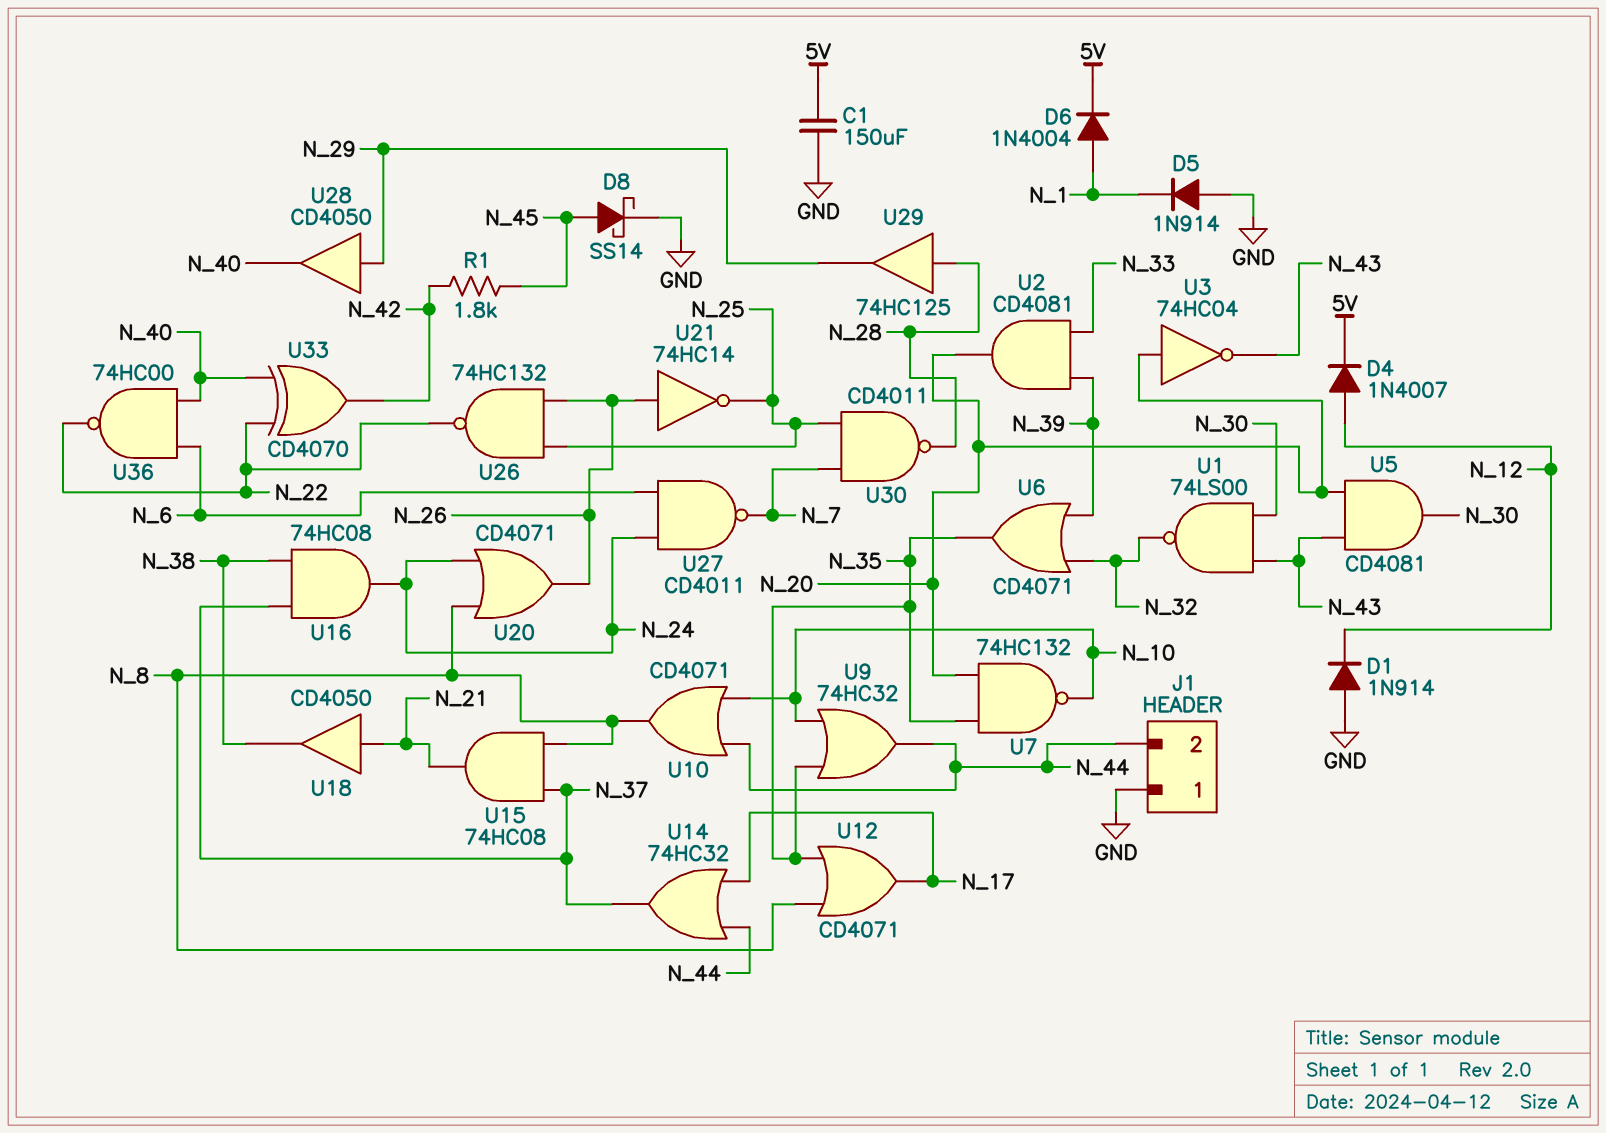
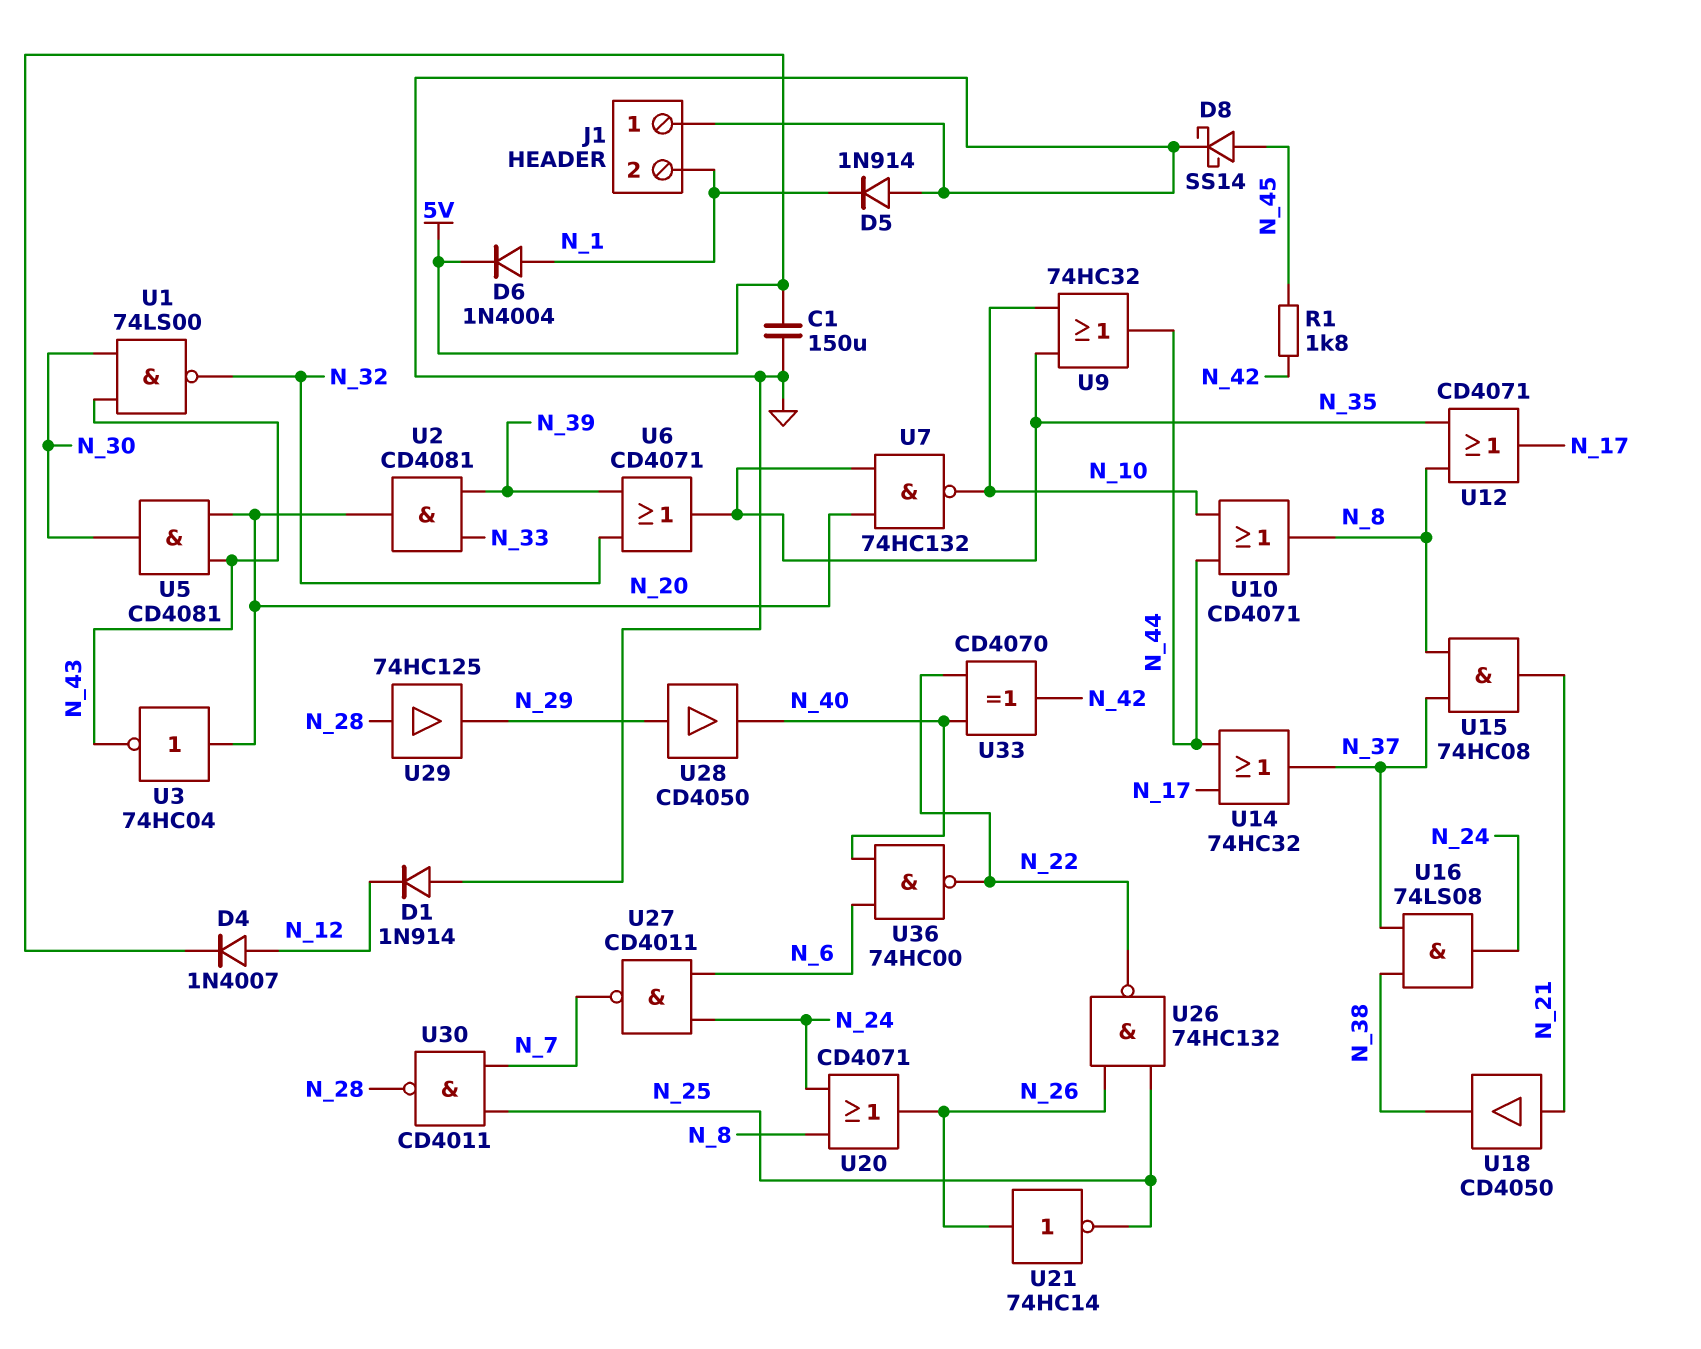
J1 pin 2: N_44 -> N_1
U16: AND 74HC08 (in N_37, in N_38, out N_24) -> AND 74LS08 (in N_37, in N_38, out N_24)

